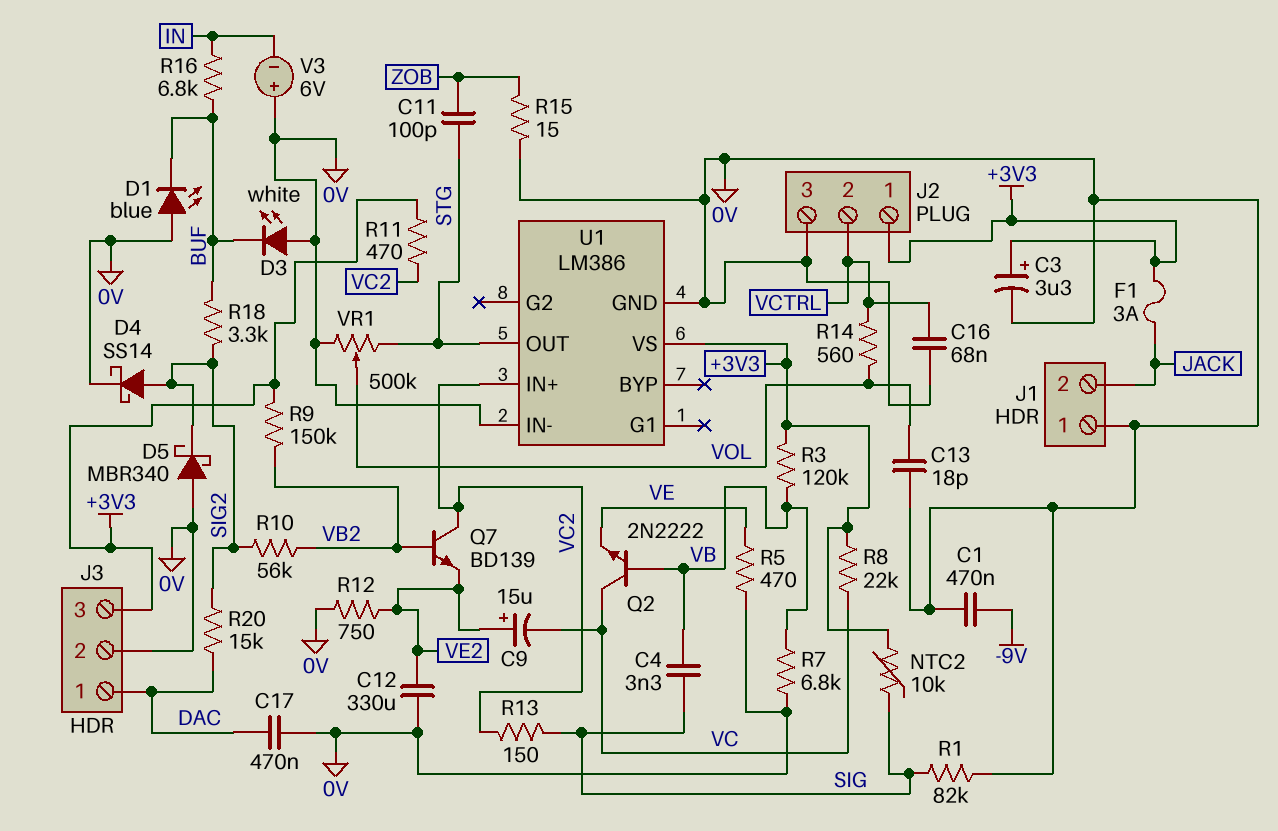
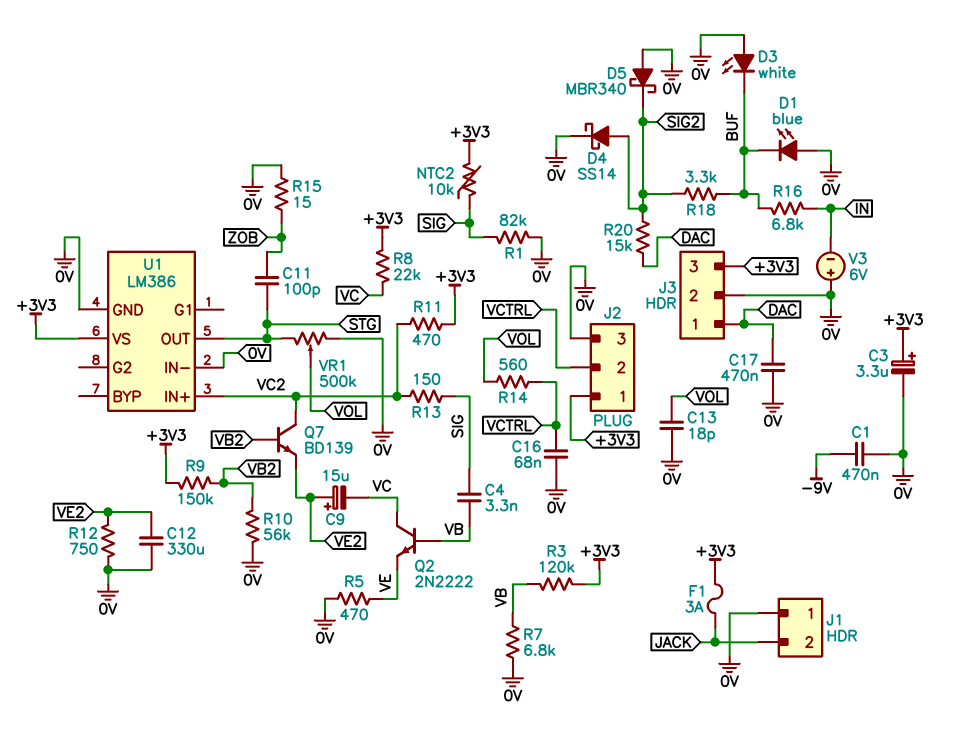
R10: 56k (SIG2, VB2) -> 56k (0V, VB2)

